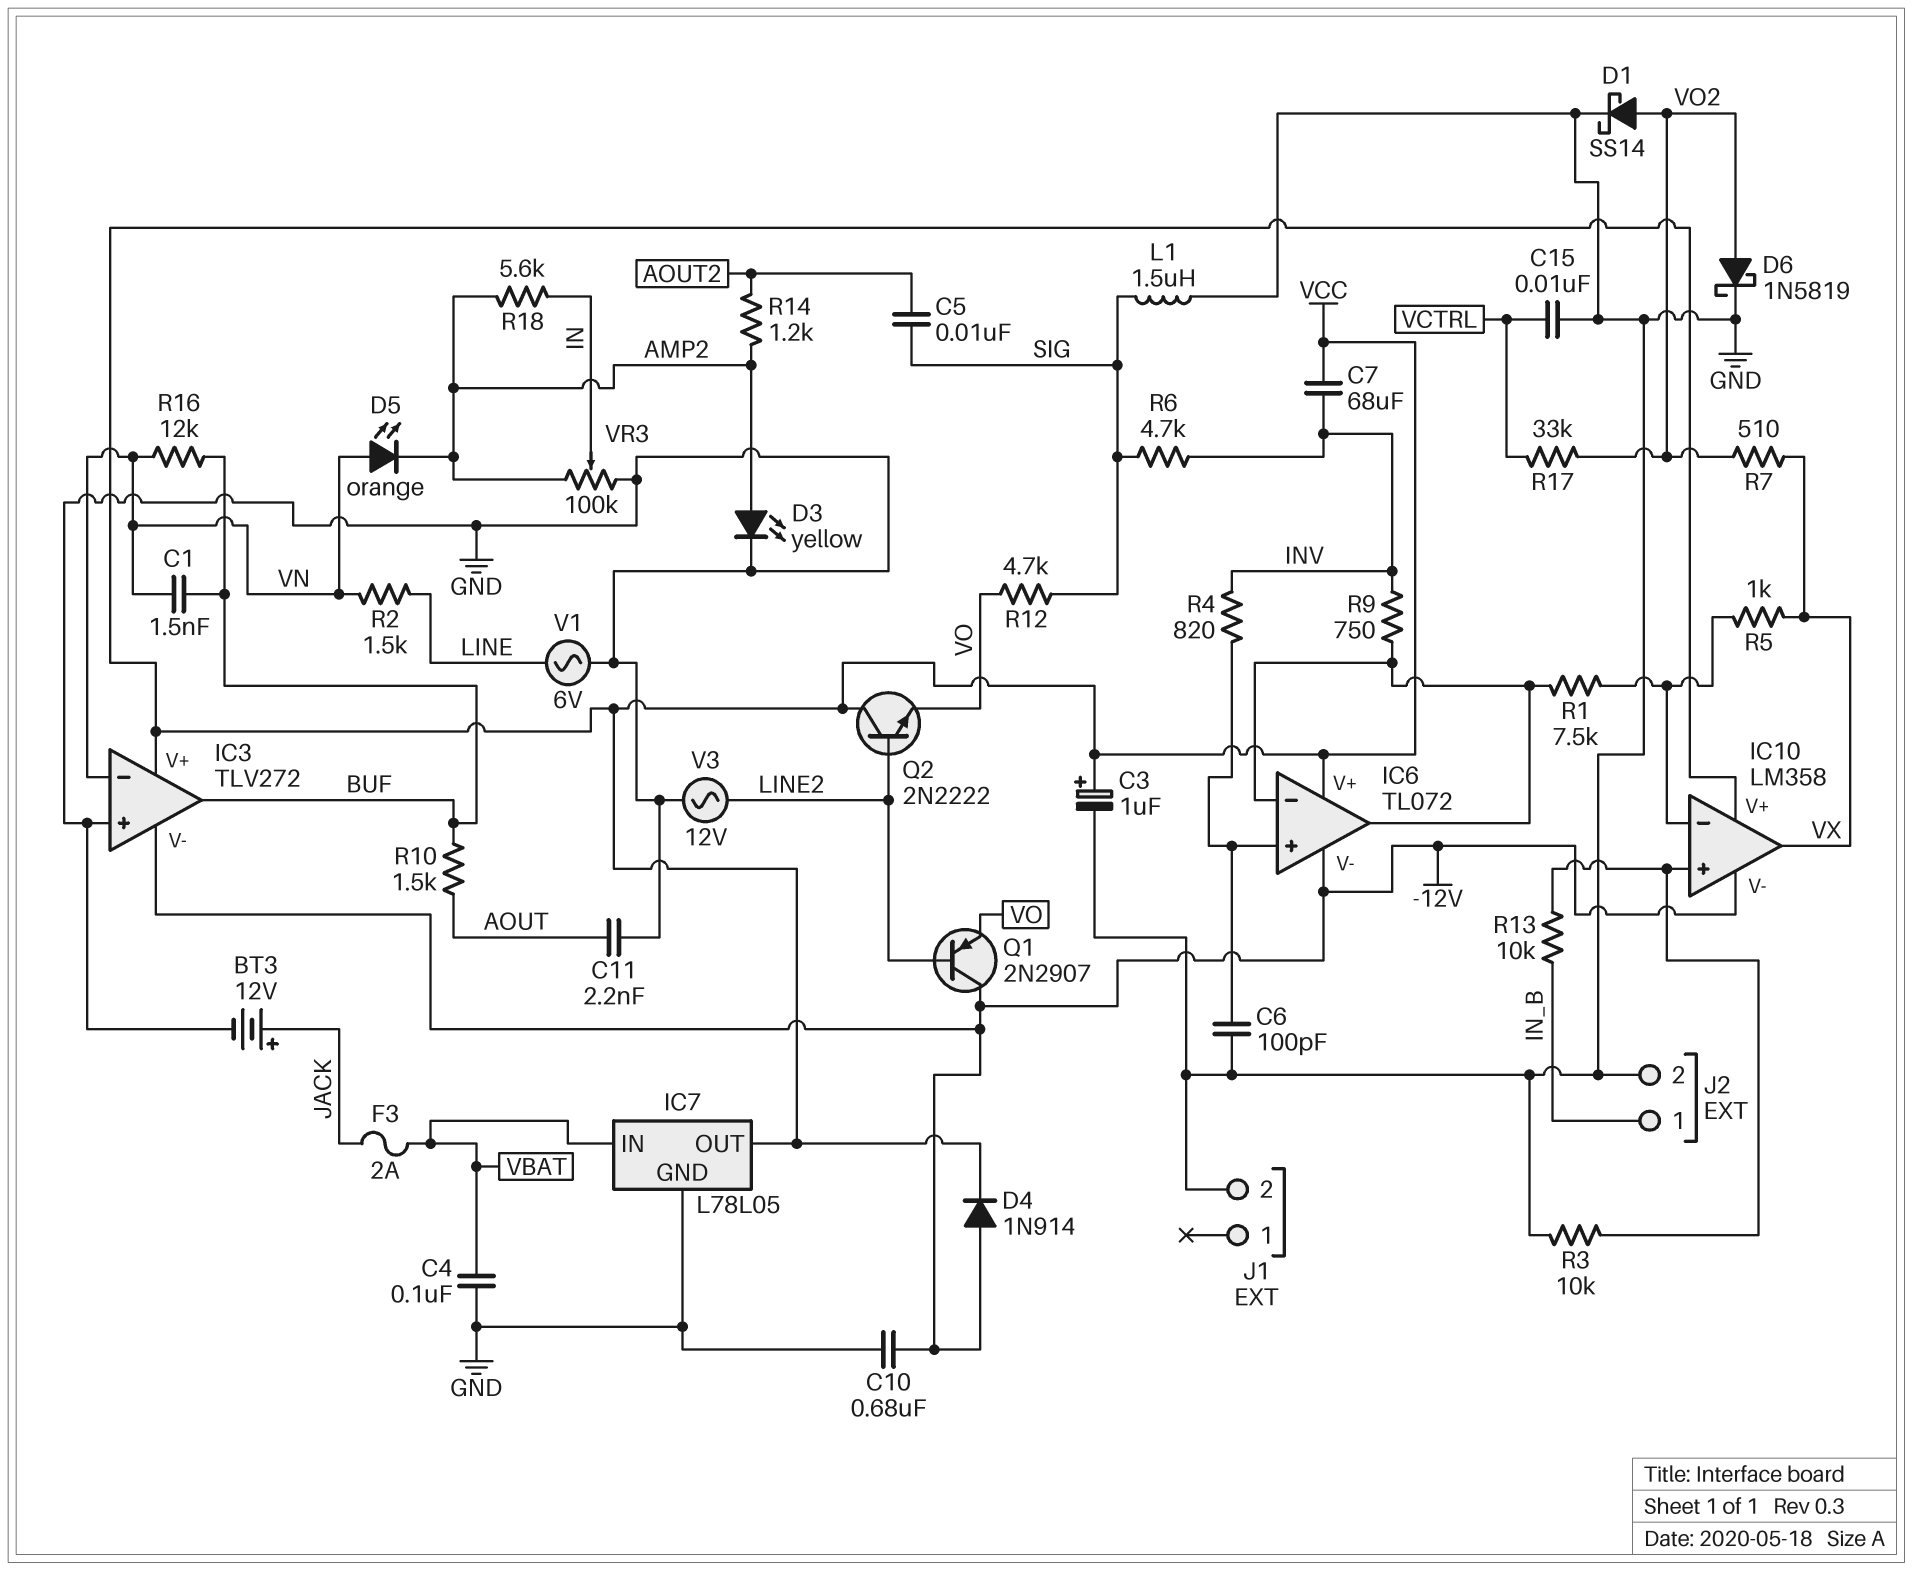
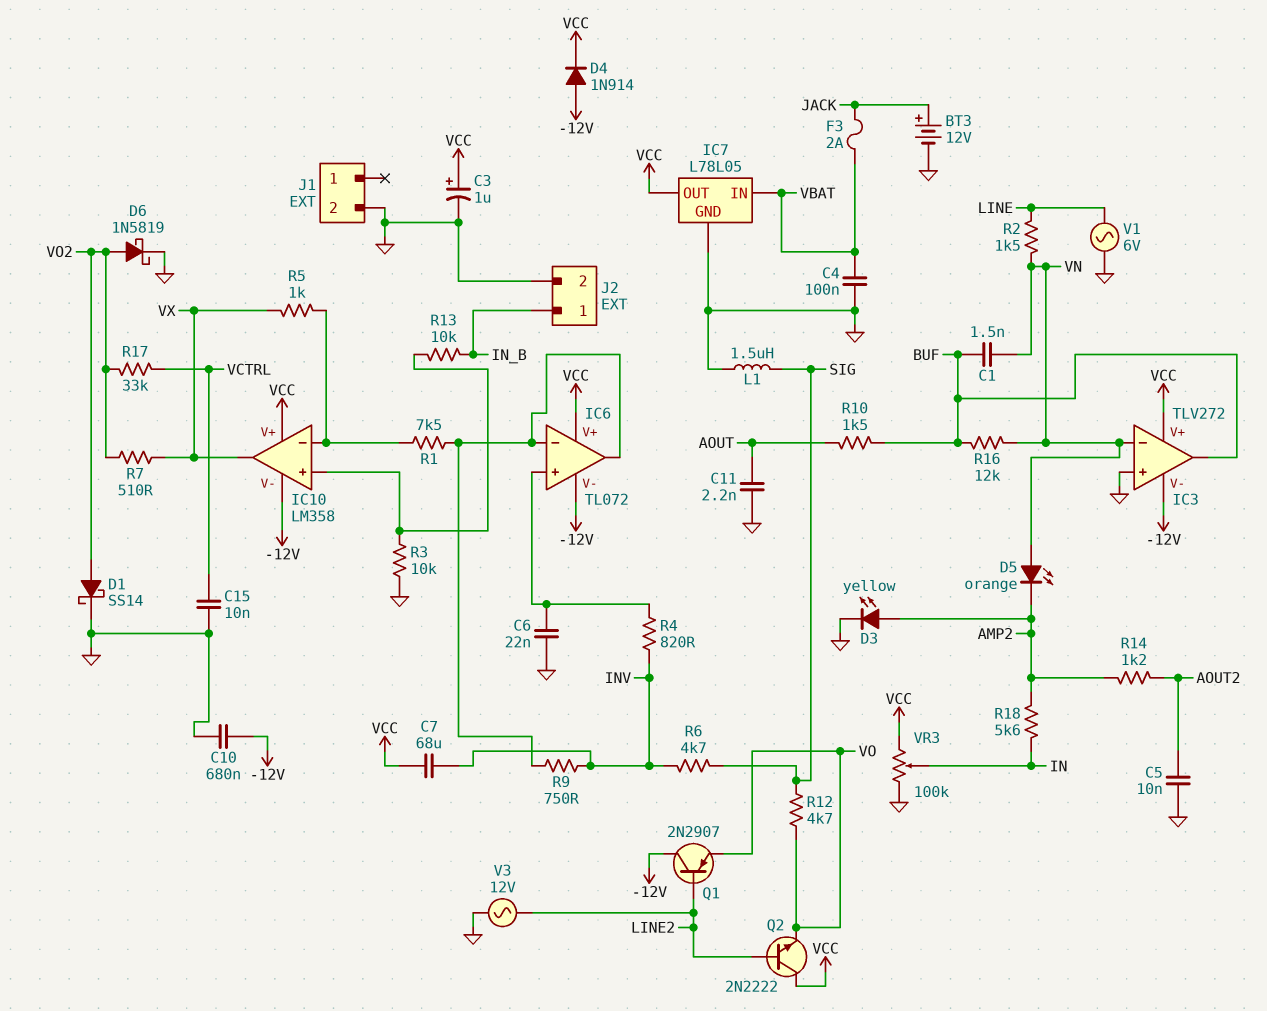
C5: 10nF (AOUT2, SIG) -> 10nF (AOUT2, GND)
C6: 100pF (GND, IC6/in+) -> 22nF (GND, IC6/in+)
VR3: 100k (AMP2, GND, wiper IN) -> 100k (GND, VCC, wiper IN)

